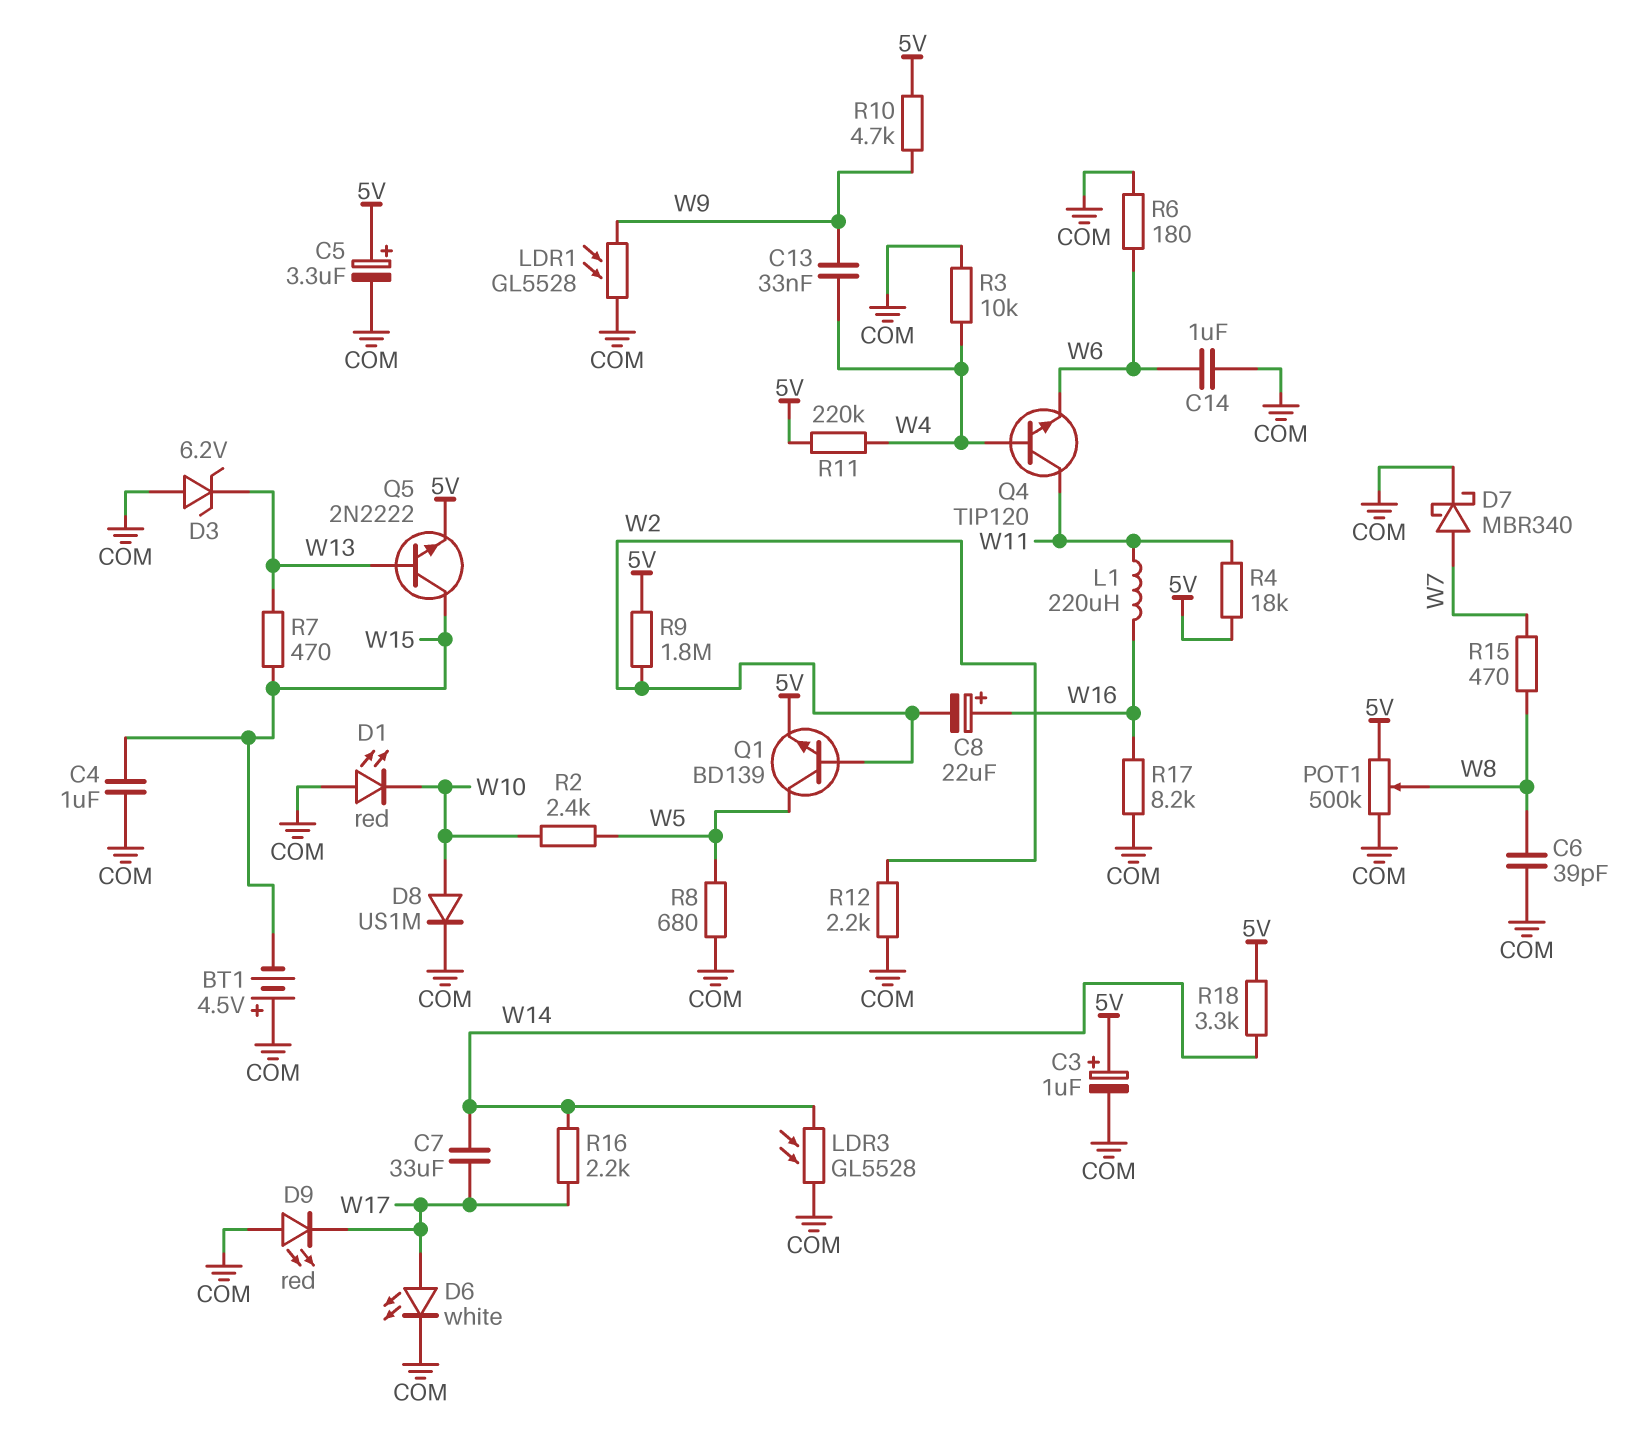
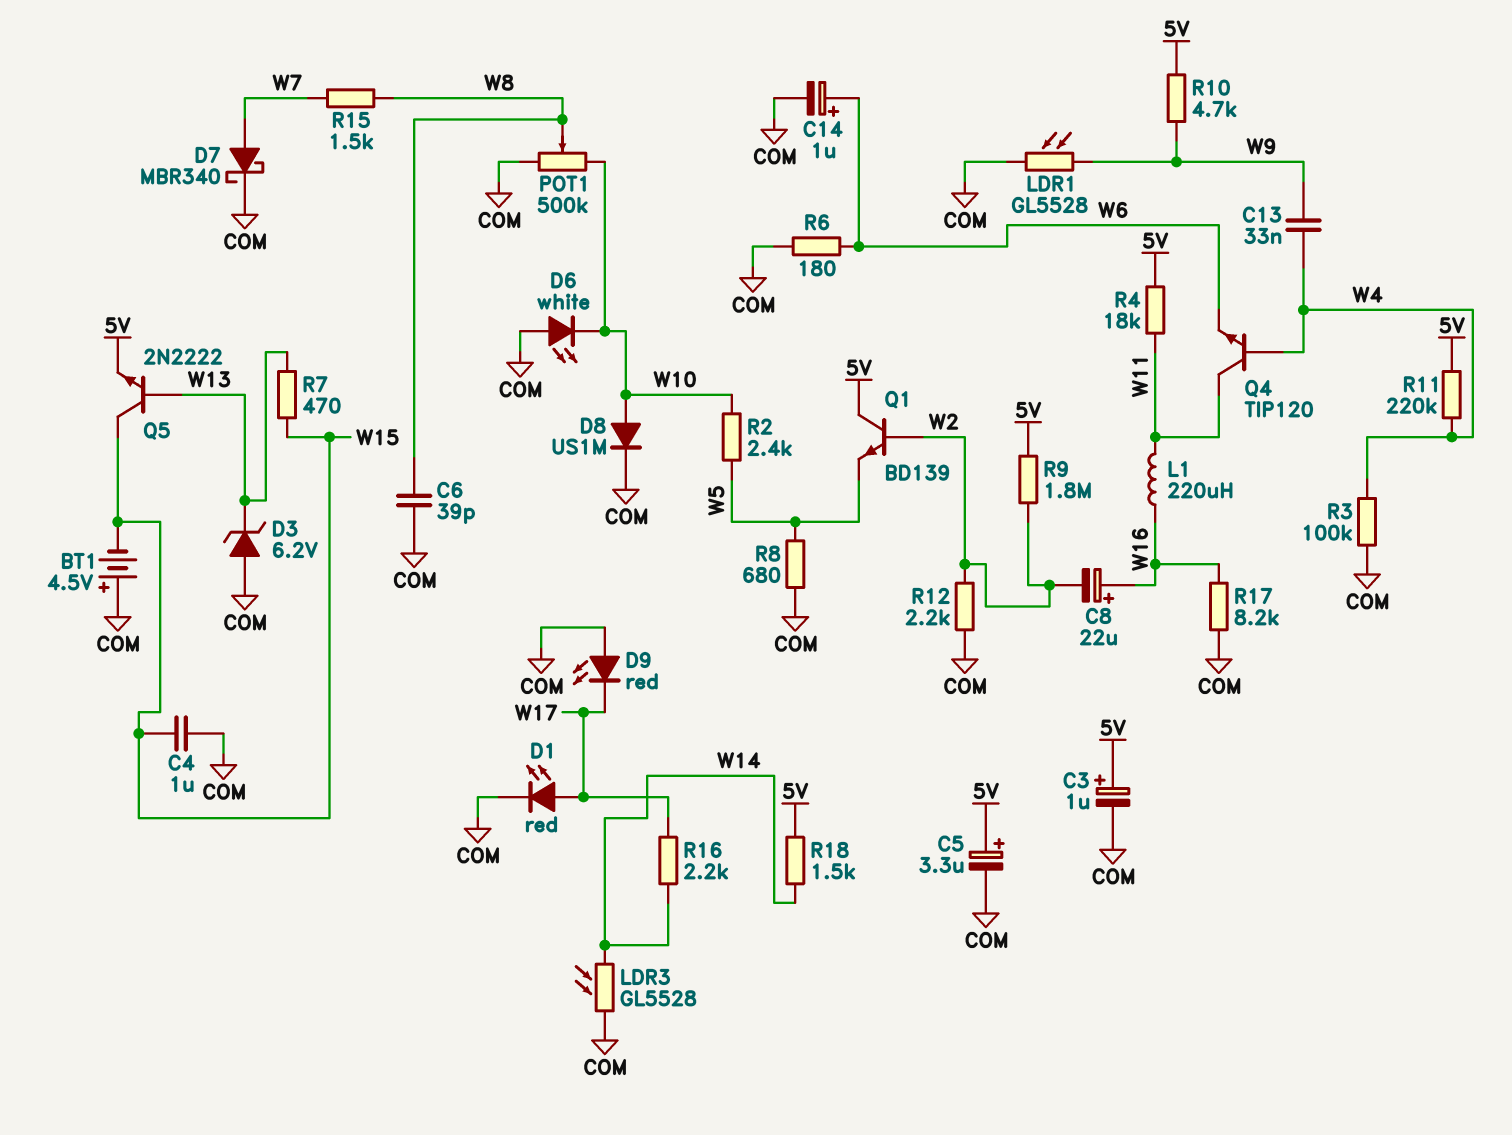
C7: 33uF (W14, W17) -> none
C14: 1uF (COM, W6) -> 1uF (plus W6, minus COM)
D1: LED red (A COM, K W10) -> LED red (A W17, K COM)
D6: LED white (A W17, K COM) -> LED white (A COM, K W10)
POT1: 500k (5V, COM, wiper W8) -> 500k (COM, W10, wiper W8)
Q1: NPN BD139 (B W2, C W5, E 5V) -> NPN BD139 (B W2, C 5V, E W5)
R3: 10k (COM, W4) -> 100k (COM, W4)
R15: 470 (W7, W8) -> 1.5k (W7, W8)
R18: 3.3k (5V, W14) -> 1.5k (5V, W14)

